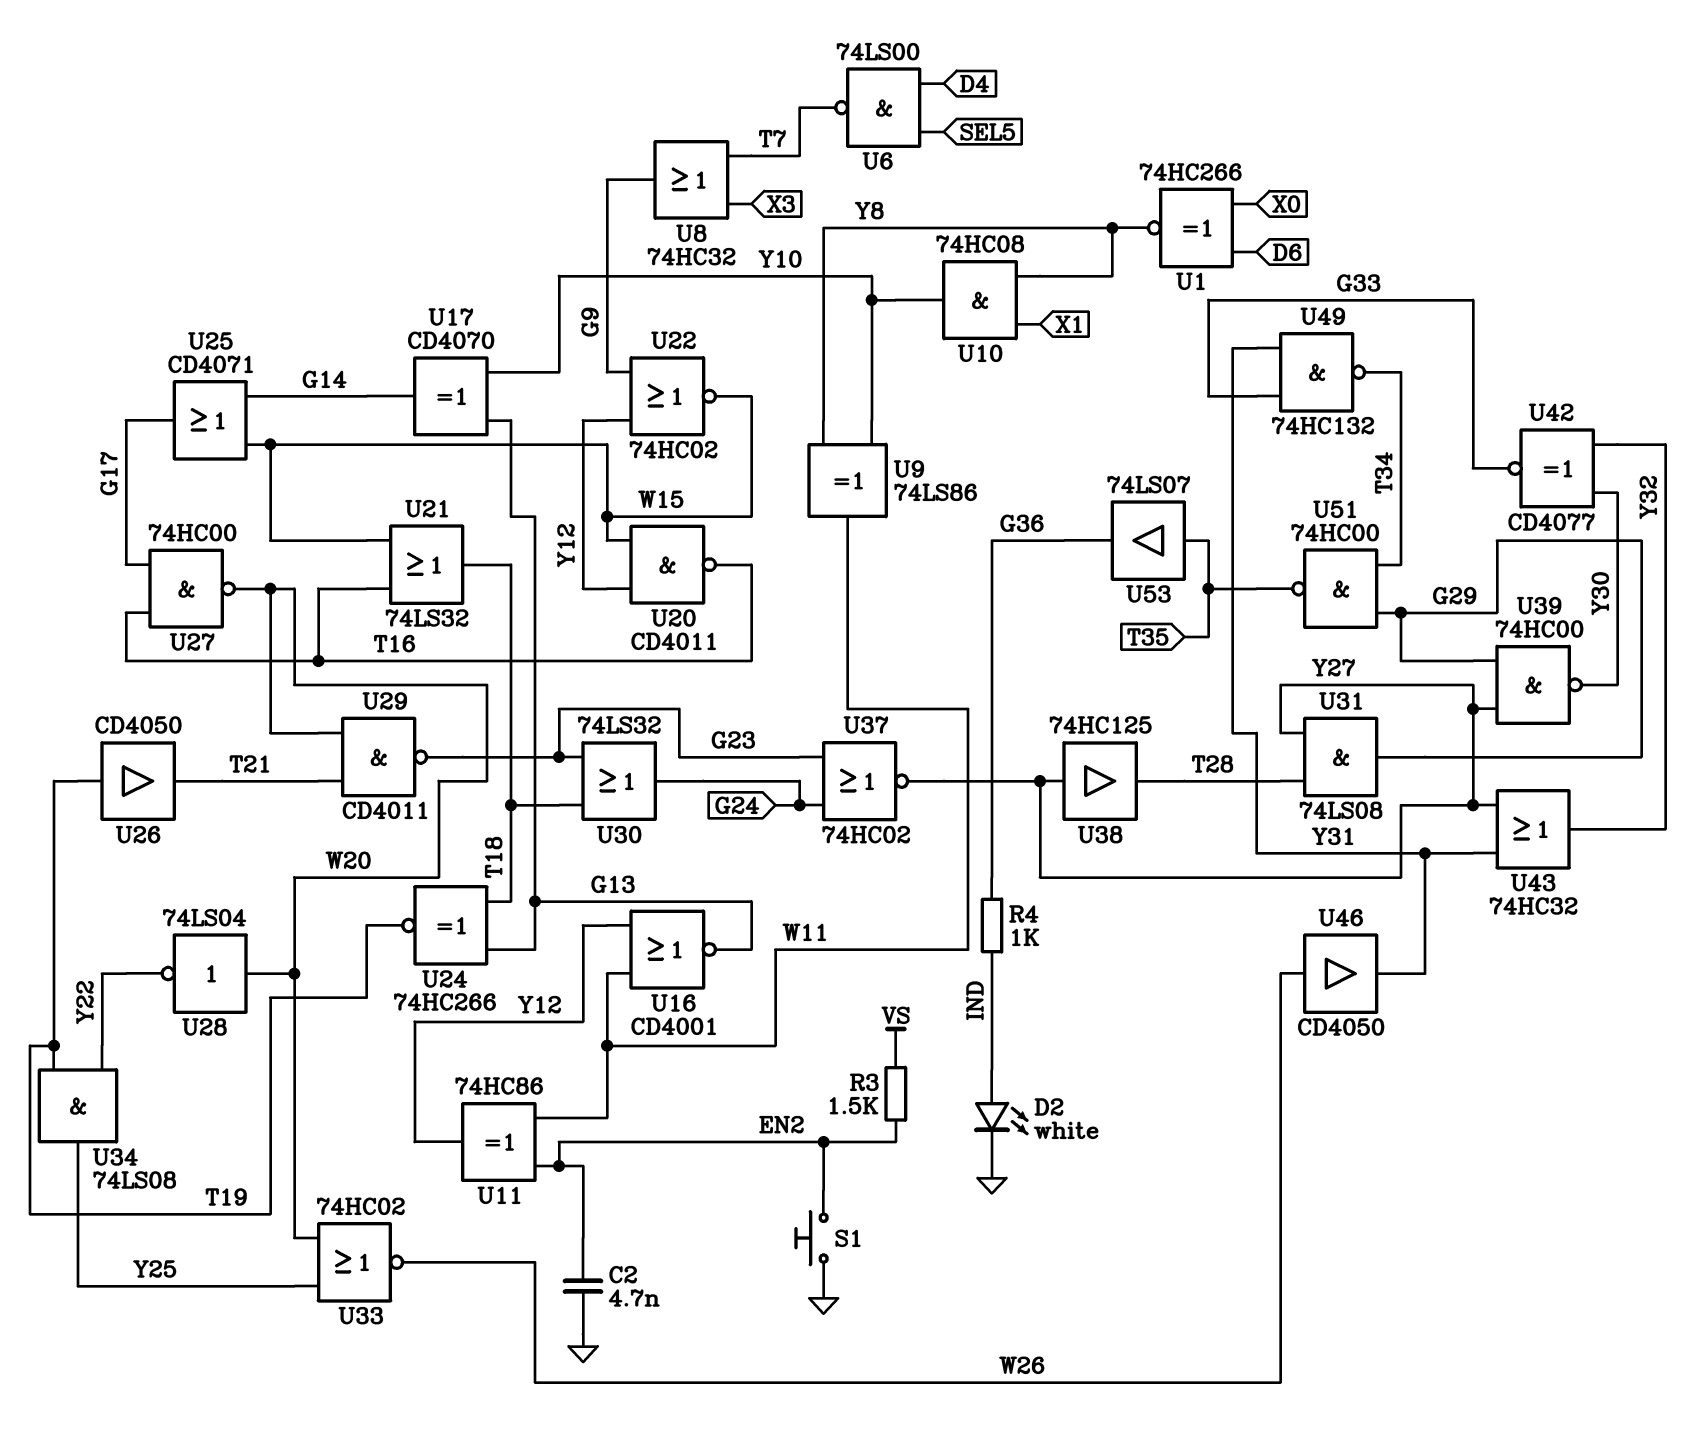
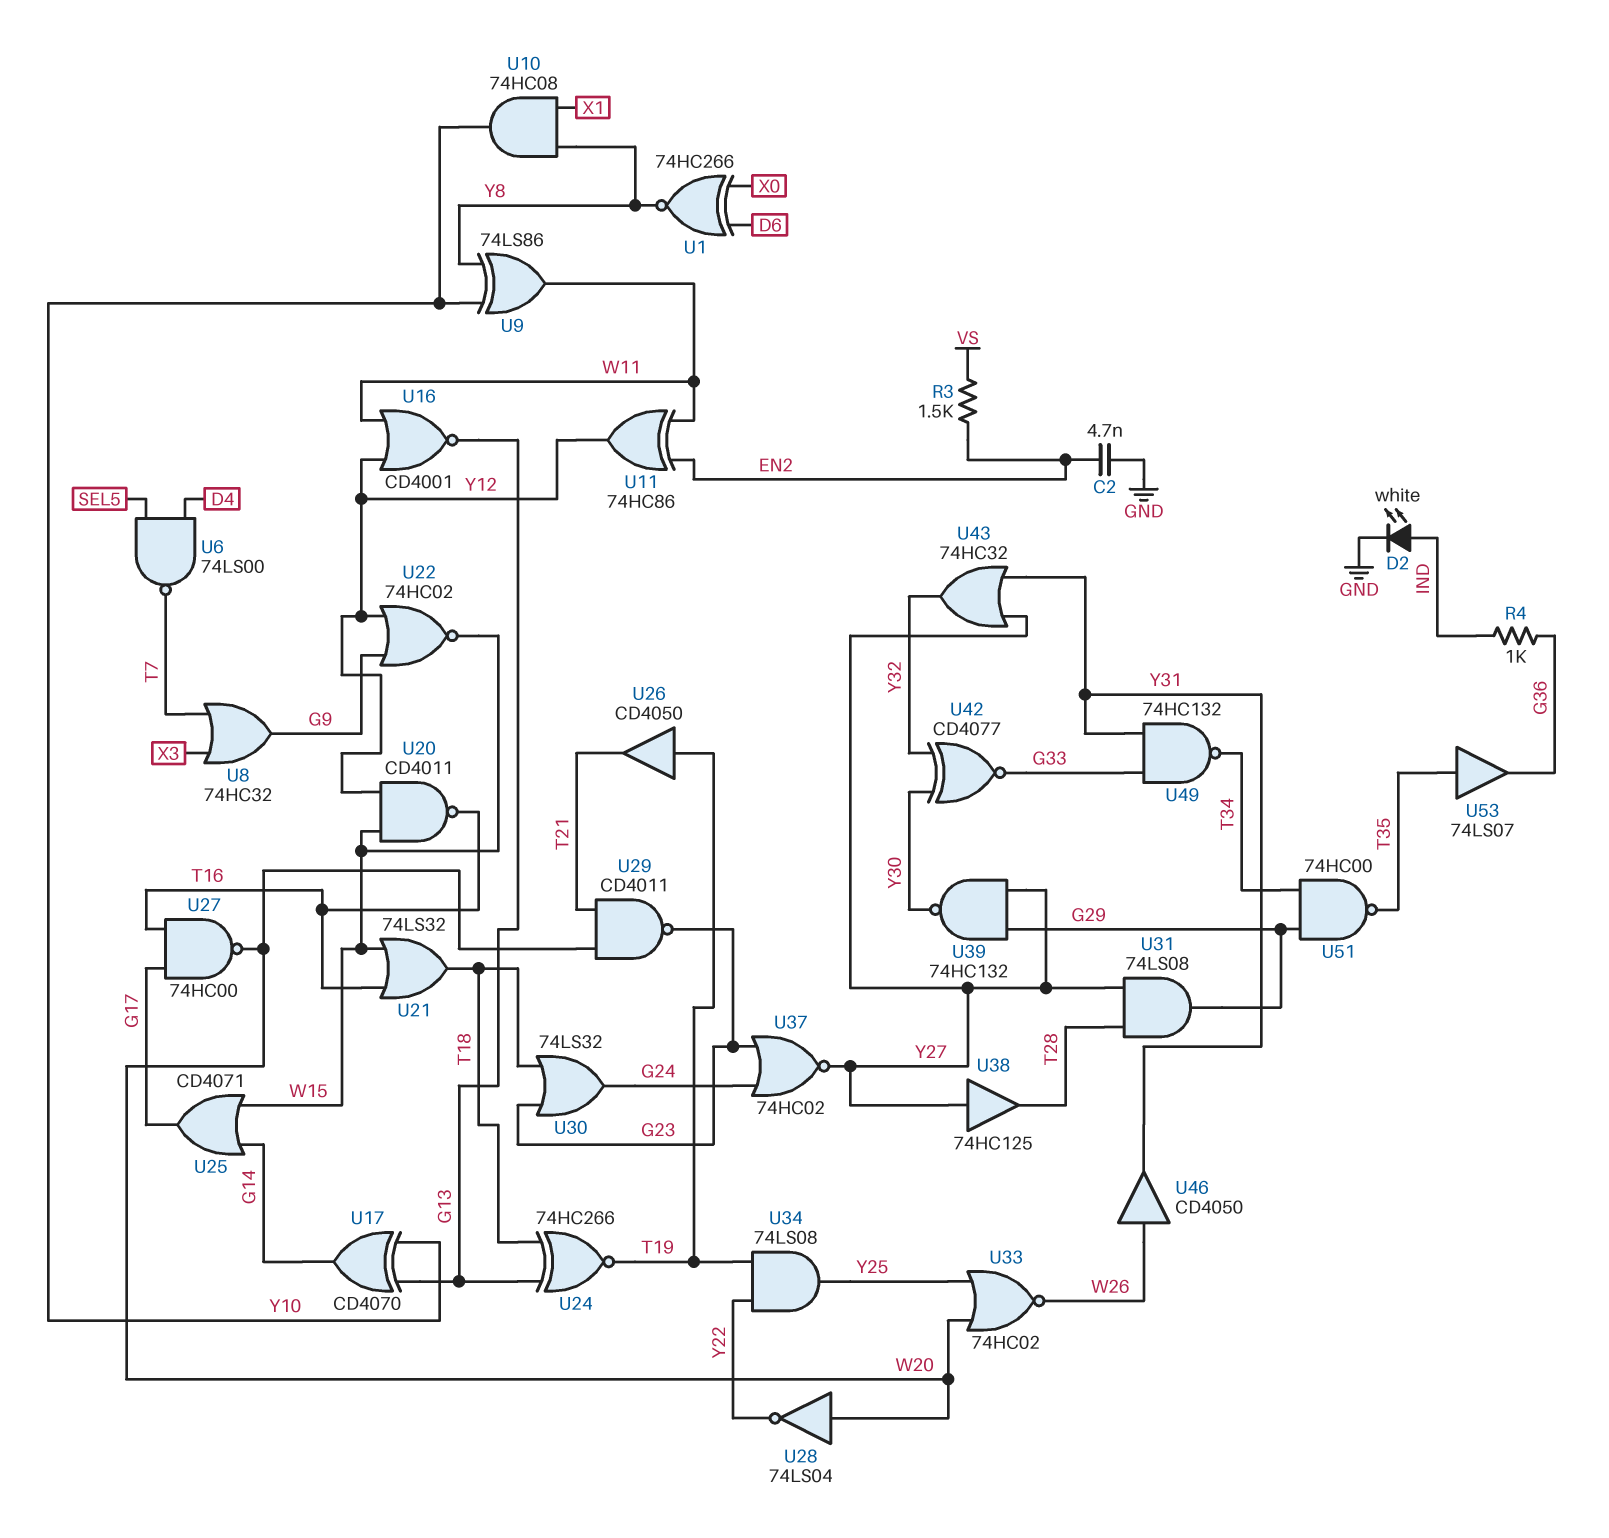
S1: button (EN2, GND) -> none
U39: NAND 74HC00 (in G29, in Y27, out Y30) -> NAND 74HC132 (in G29, in Y27, out Y30)

